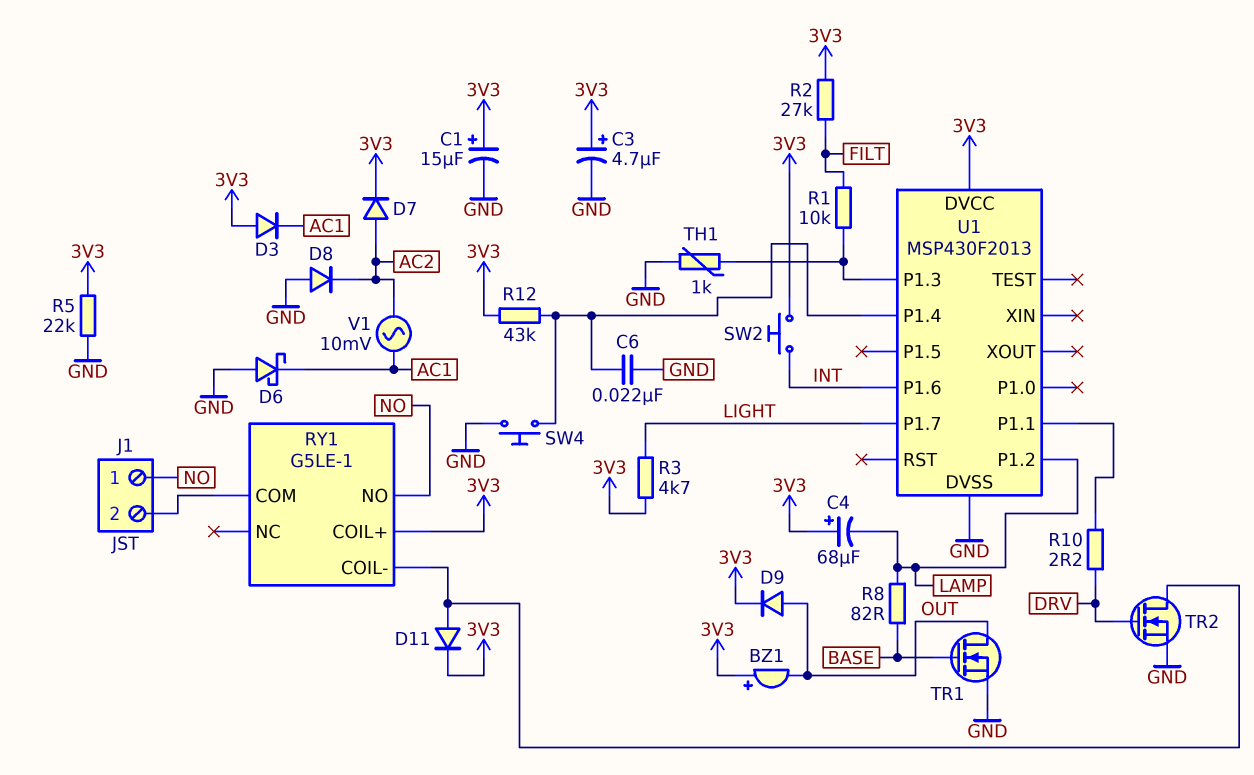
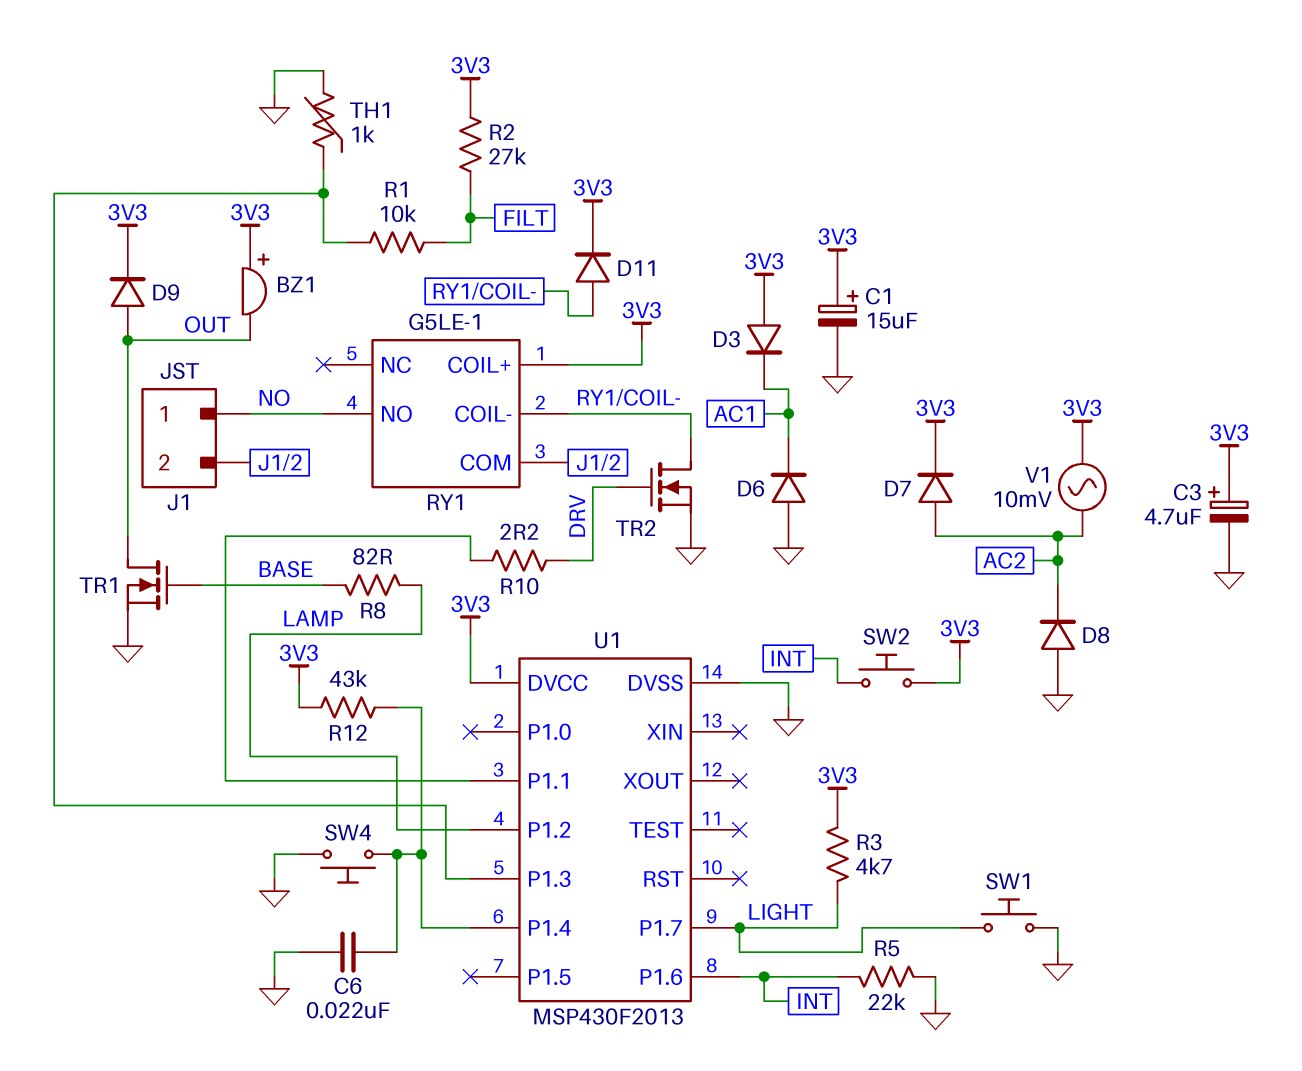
C4: 68uF (plus 3V3, minus LAMP) -> none
D6: schottky (A GND, K AC1) -> diode (A GND, K AC1)
R5: 22k (3V3, GND) -> 22k (GND, INT)
SW1: none -> button (GND, LIGHT)
V1: AC 10mV (AC1, AC2) -> AC 10mV (3V3, AC2)

